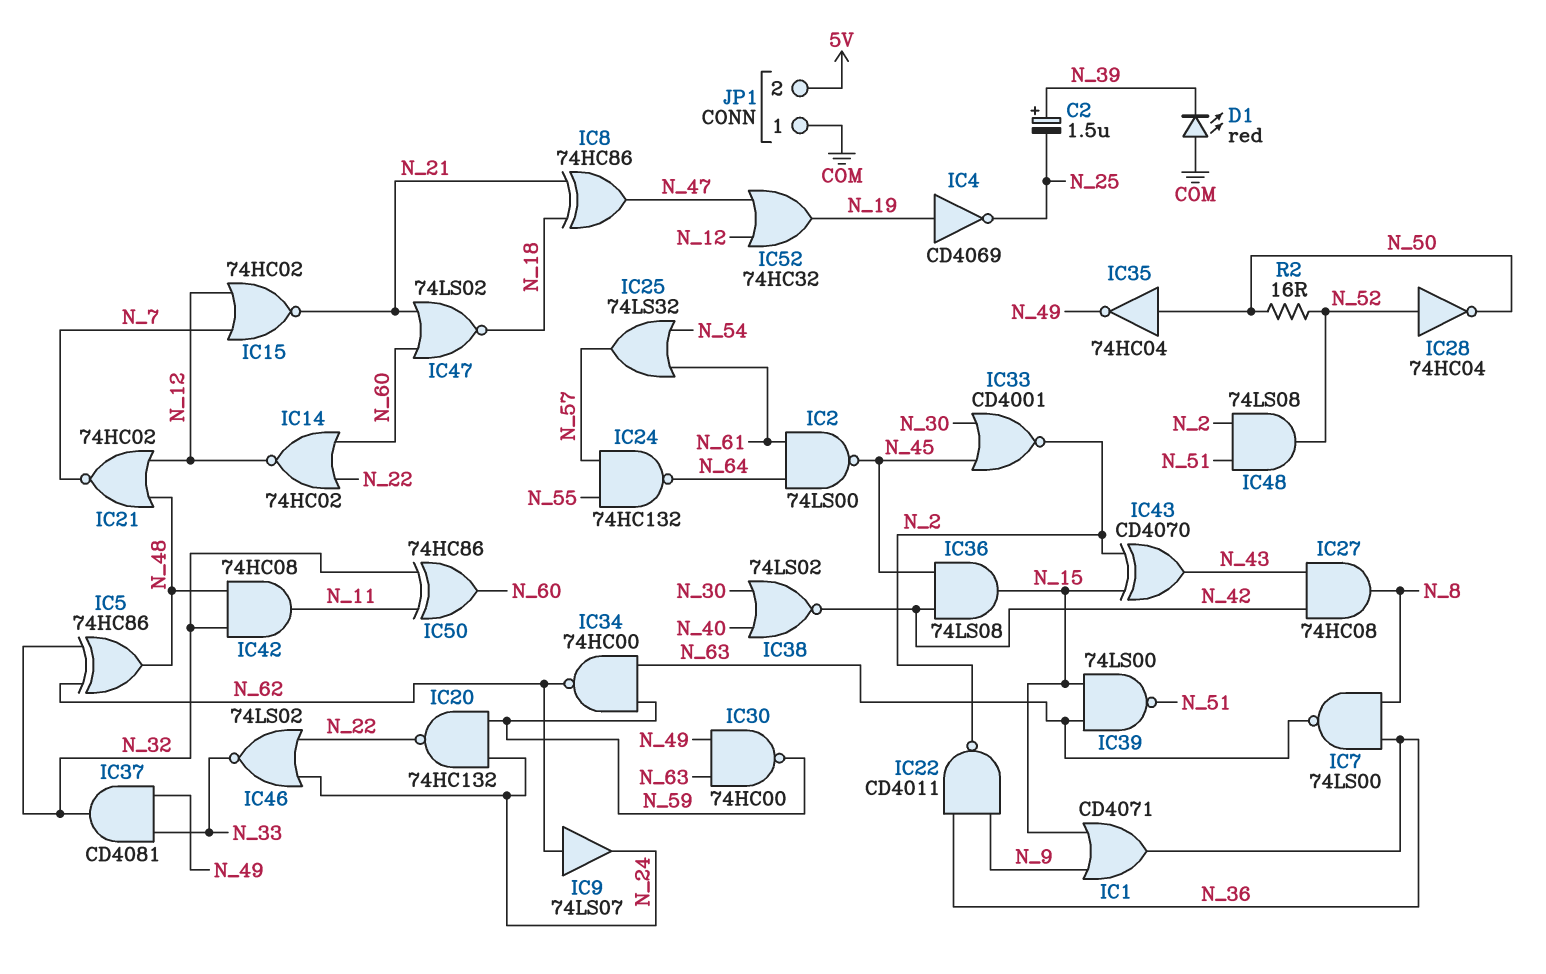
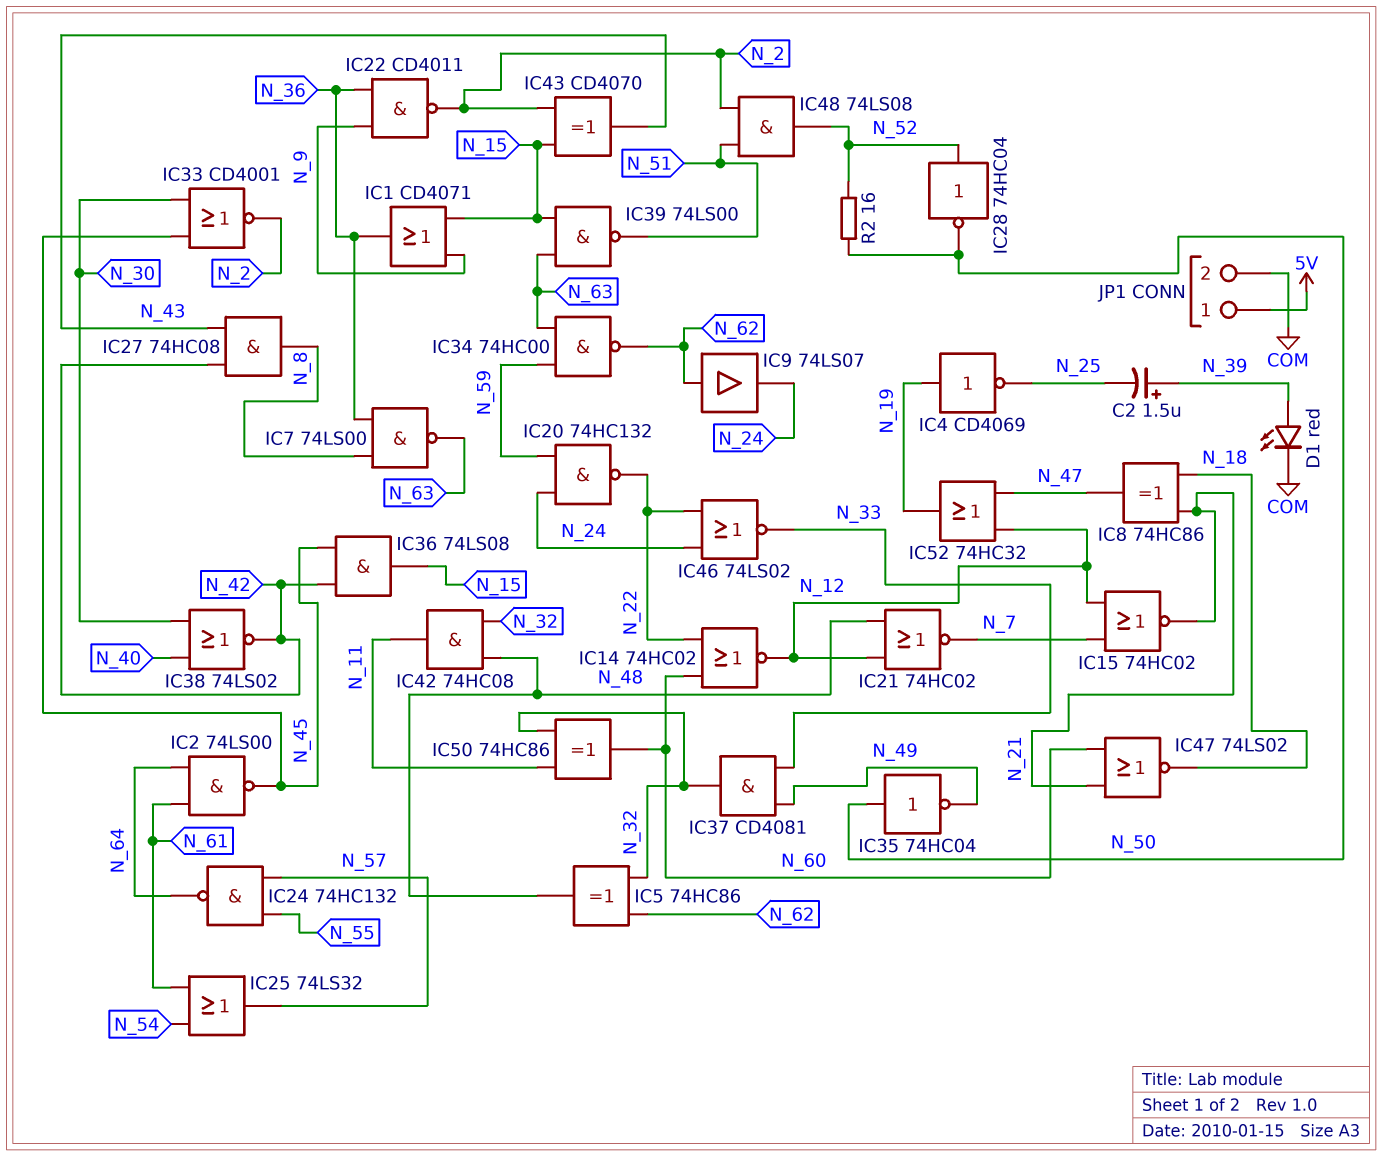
D1: LED red (A COM, K N_39) -> LED red (A N_39, K COM)
IC30: NAND 74HC00 (in N_49, in N_63, out N_59) -> none
JP1 pin 1: COM -> 5V
JP1 pin 2: 5V -> COM

